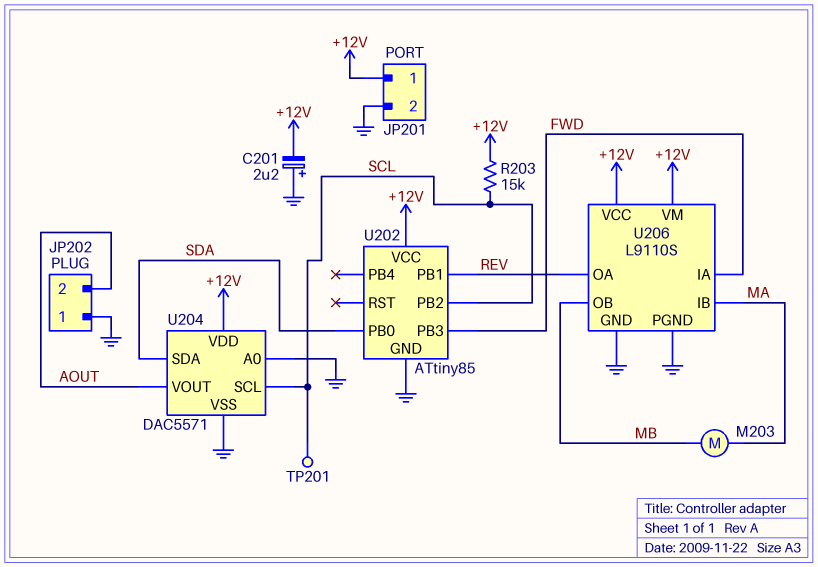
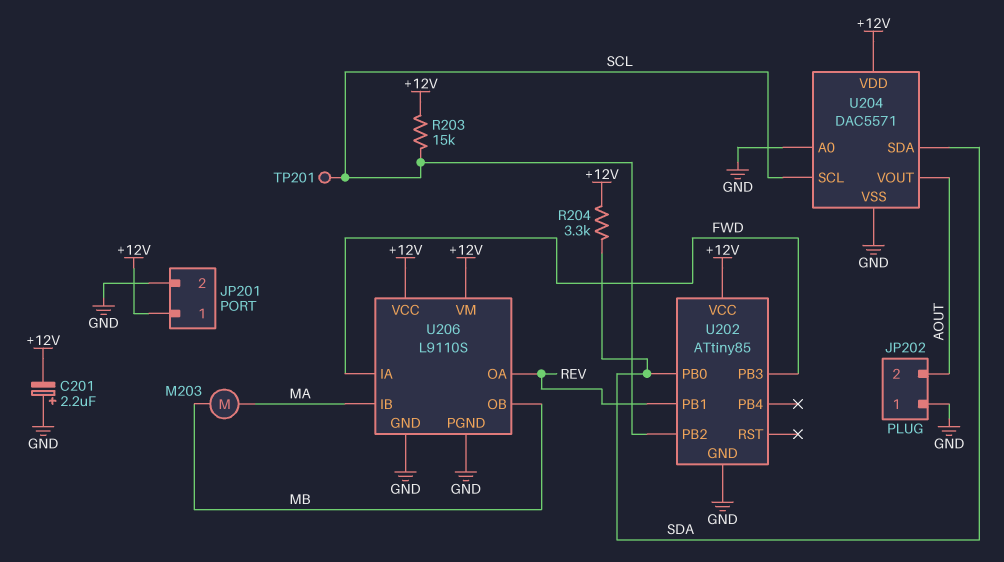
R204: none -> 3.3k (+12V, SDA)

